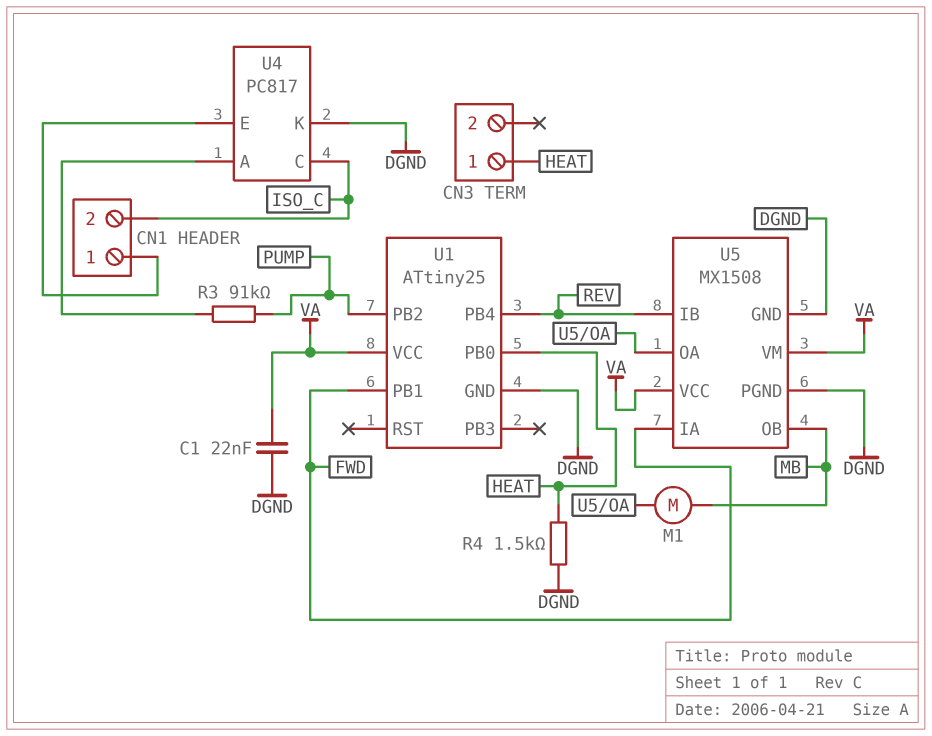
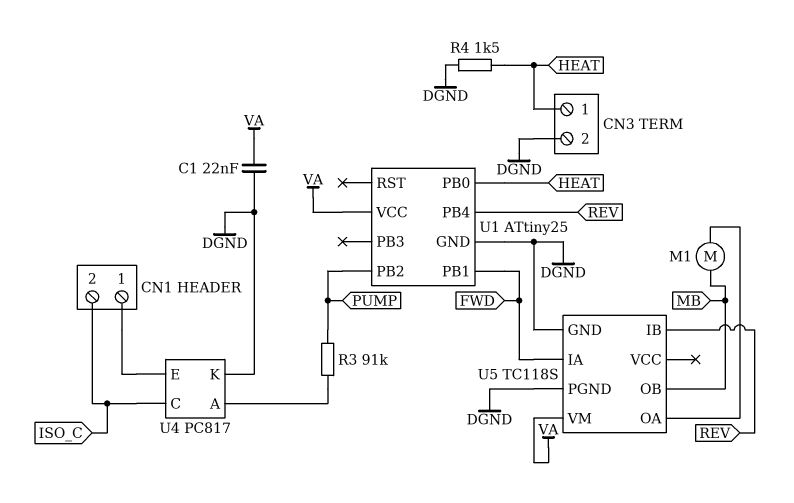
CN3 pin 2: none -> DGND
U5: MX1508 -> TC118S
U5 pin VCC: VA -> none

